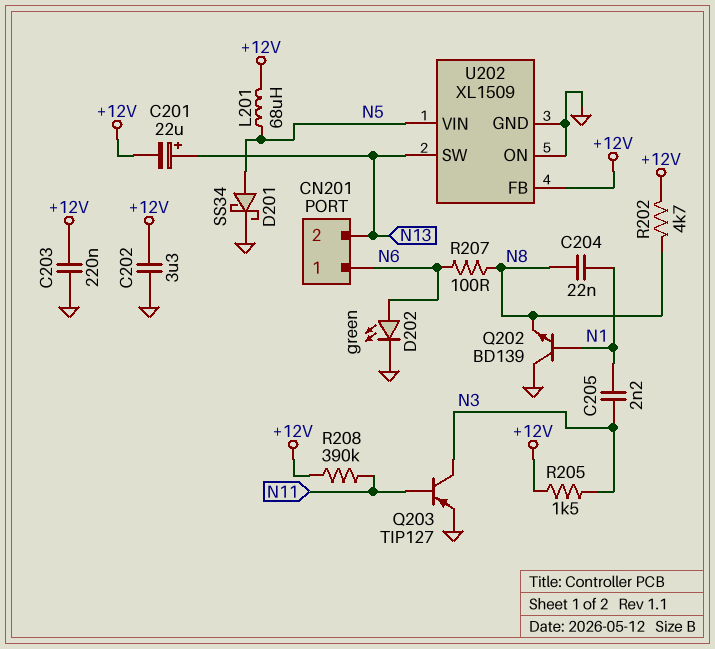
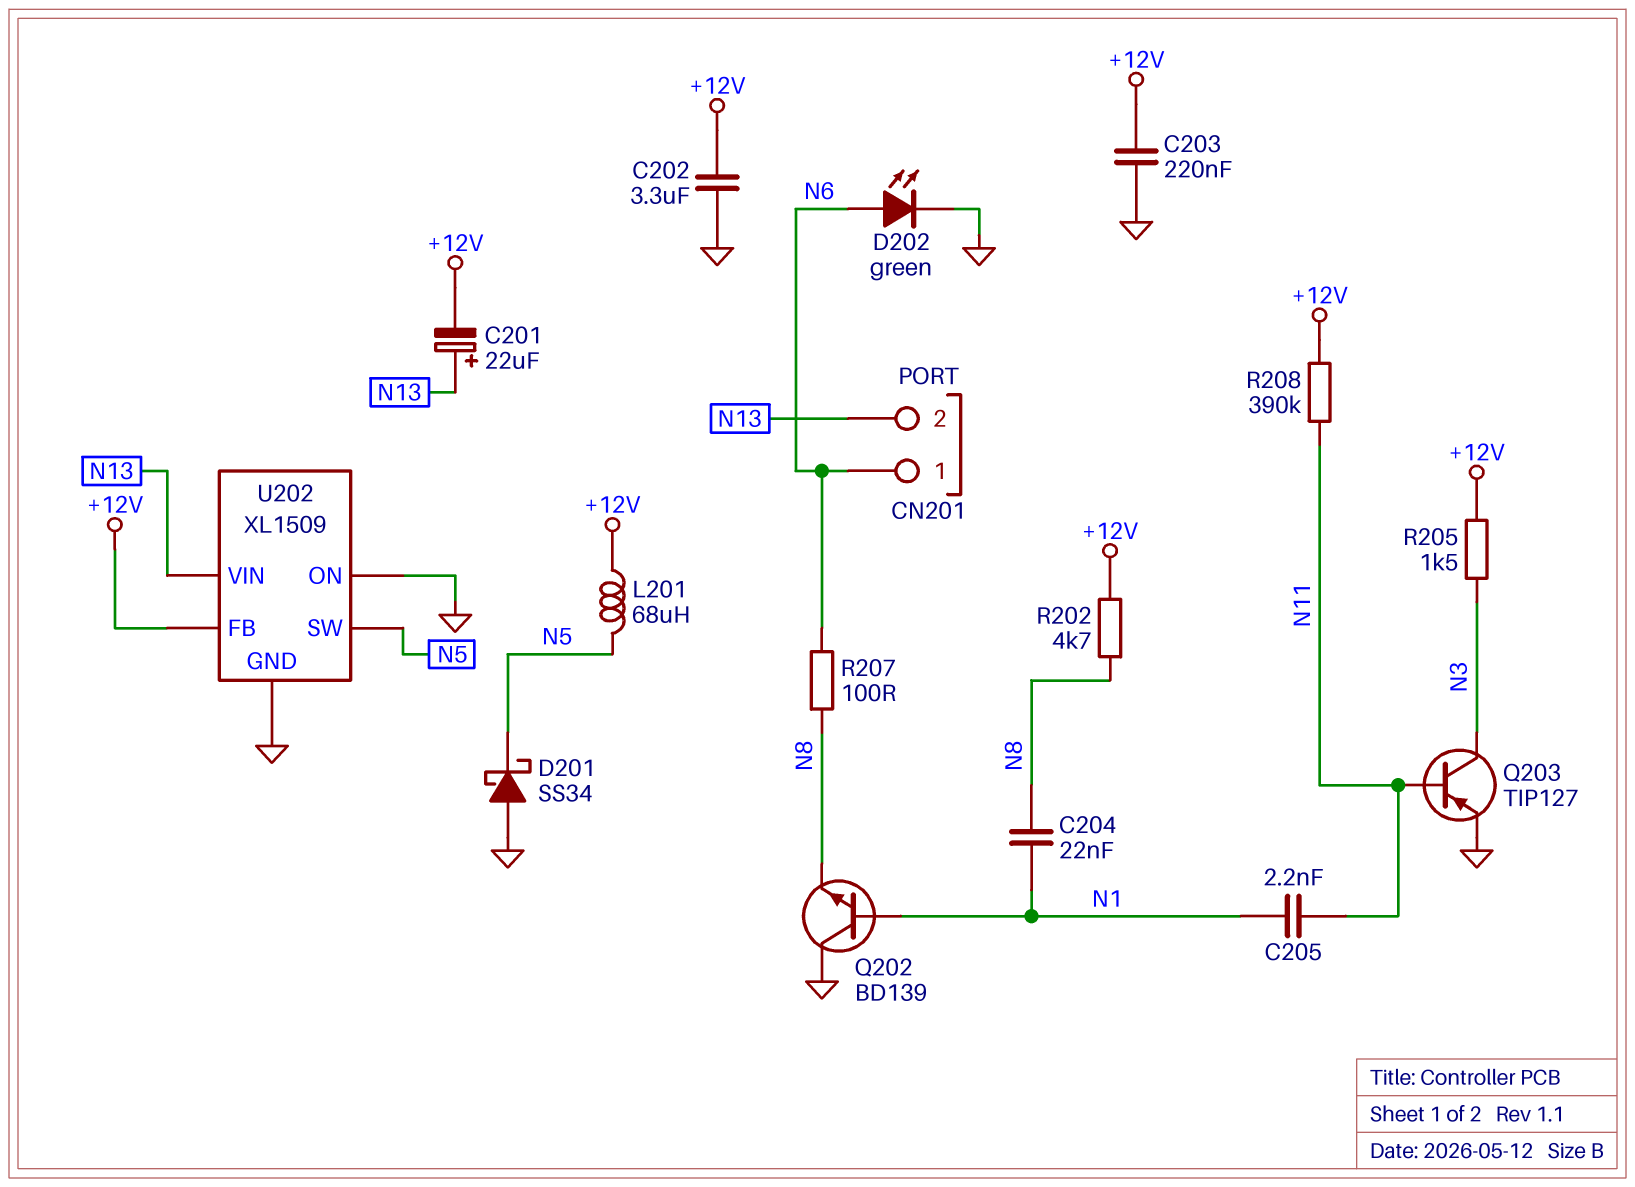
C205: 2.2nF (N1, N3) -> 2.2nF (N1, N11)
D201: schottky SS34 (A N5, K GND) -> schottky SS34 (A GND, K N5)
U202 pin SW: N13 -> N5
U202 pin VIN: N5 -> N13

